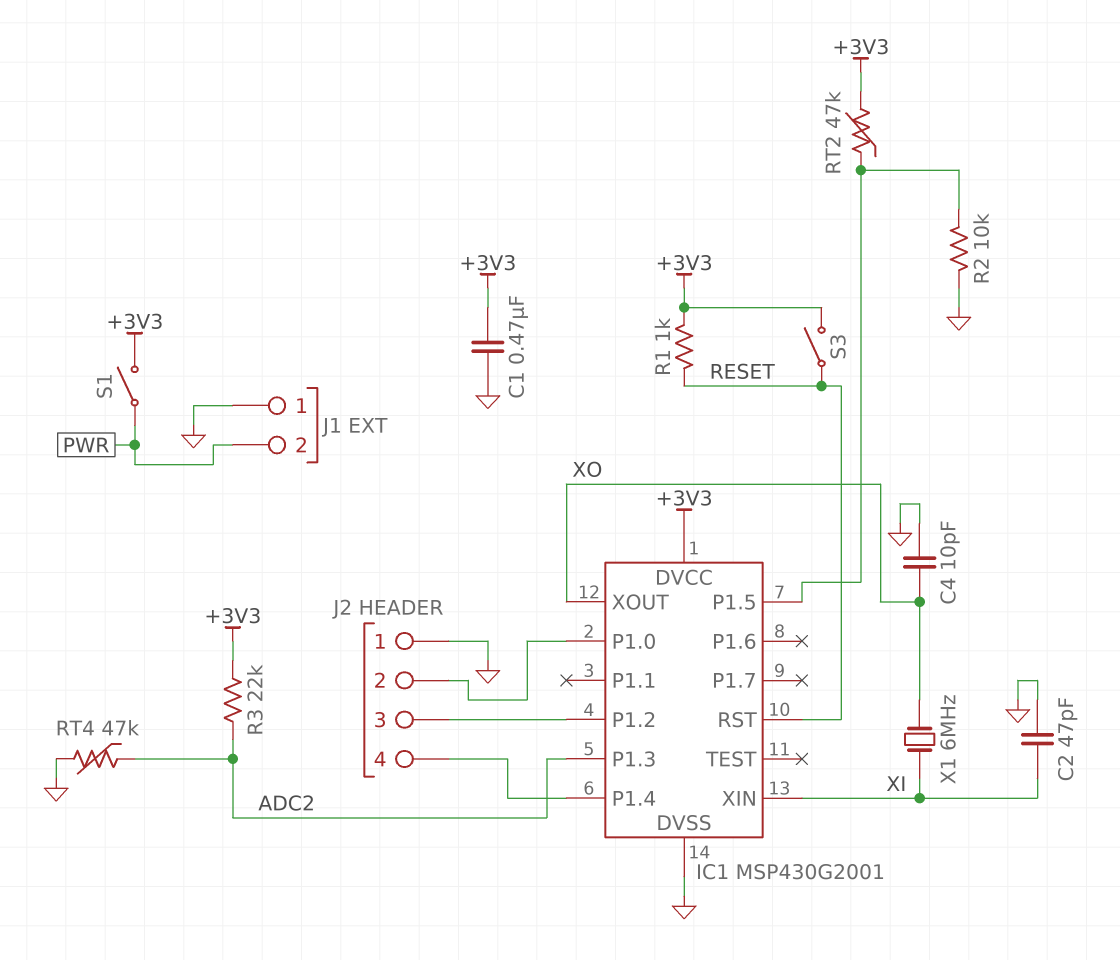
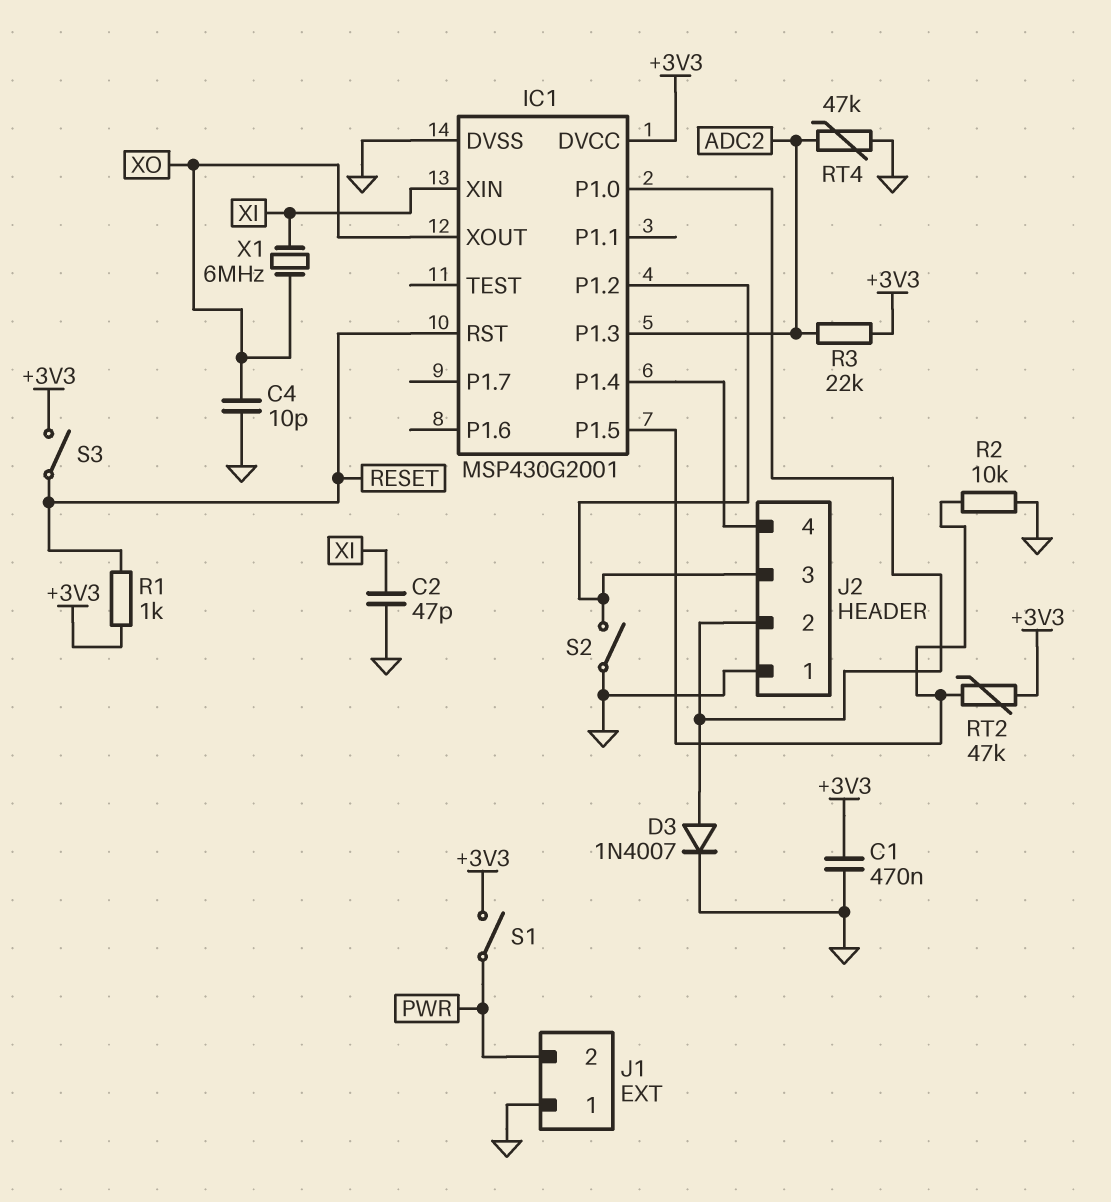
D3: none -> diode 1N4007 (A IC1/P1.0, K GND)
S2: none -> switch (GND, IC1/P1.2)

